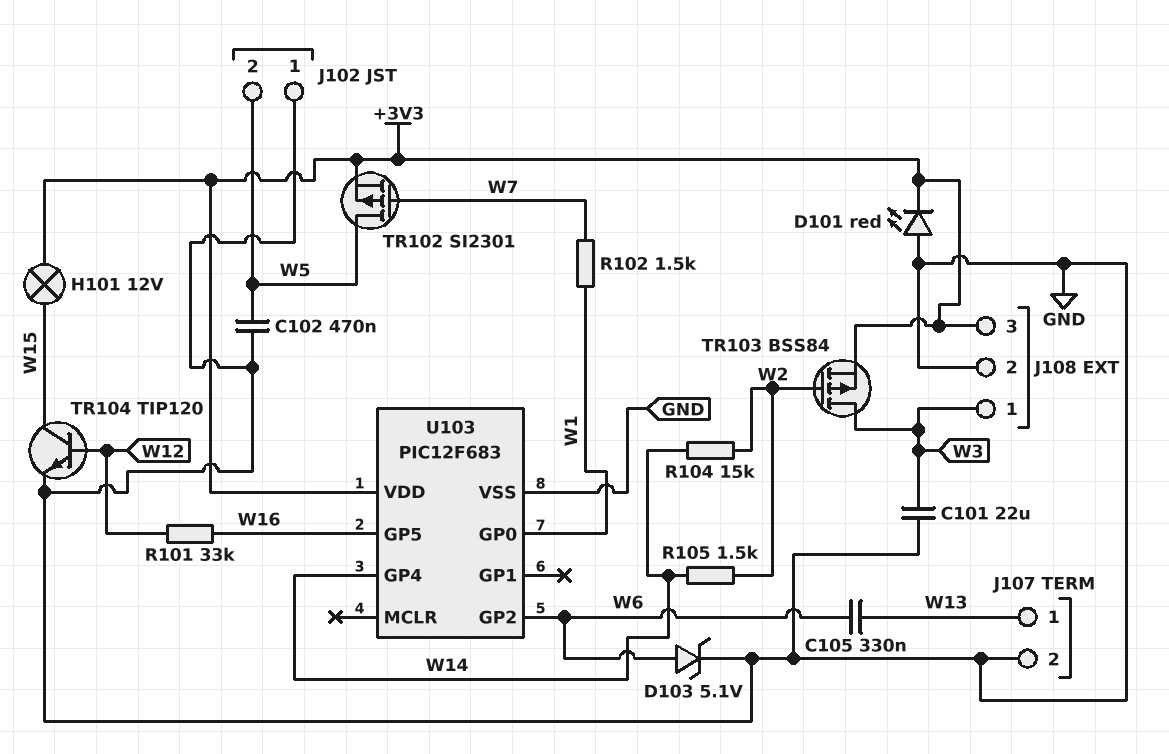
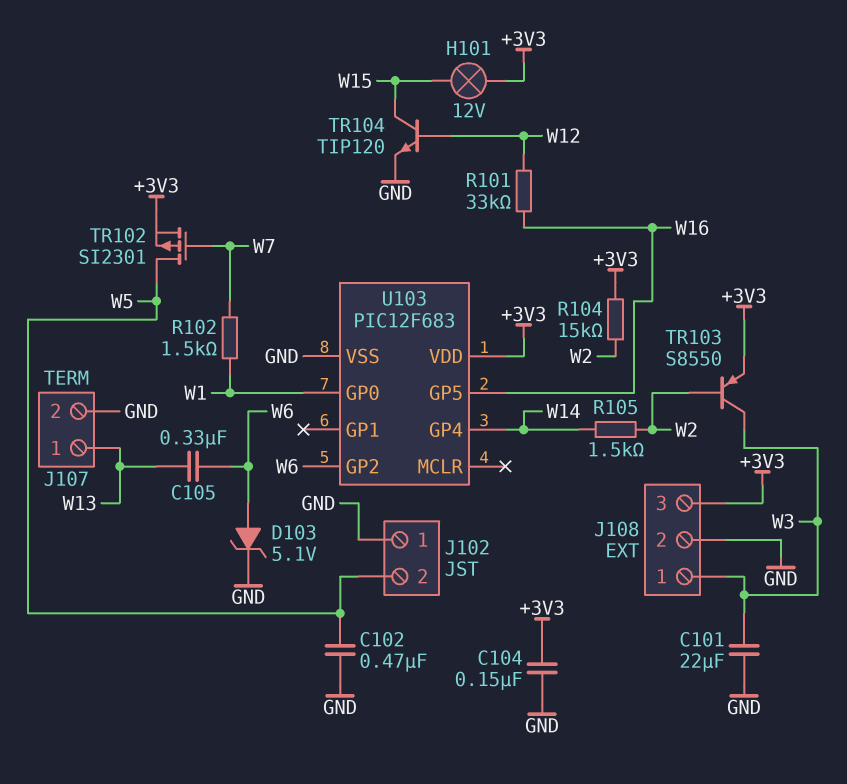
C104: none -> 150nF (+3V3, GND)
D101: LED red (A GND, K +3V3) -> none
R104: 15k (W2, W14) -> 15k (+3V3, W2)
TR103: PMOS BSS84 (G W2, D W3, S +3V3) -> PNP S8550 (B W2, C W3, E +3V3)

